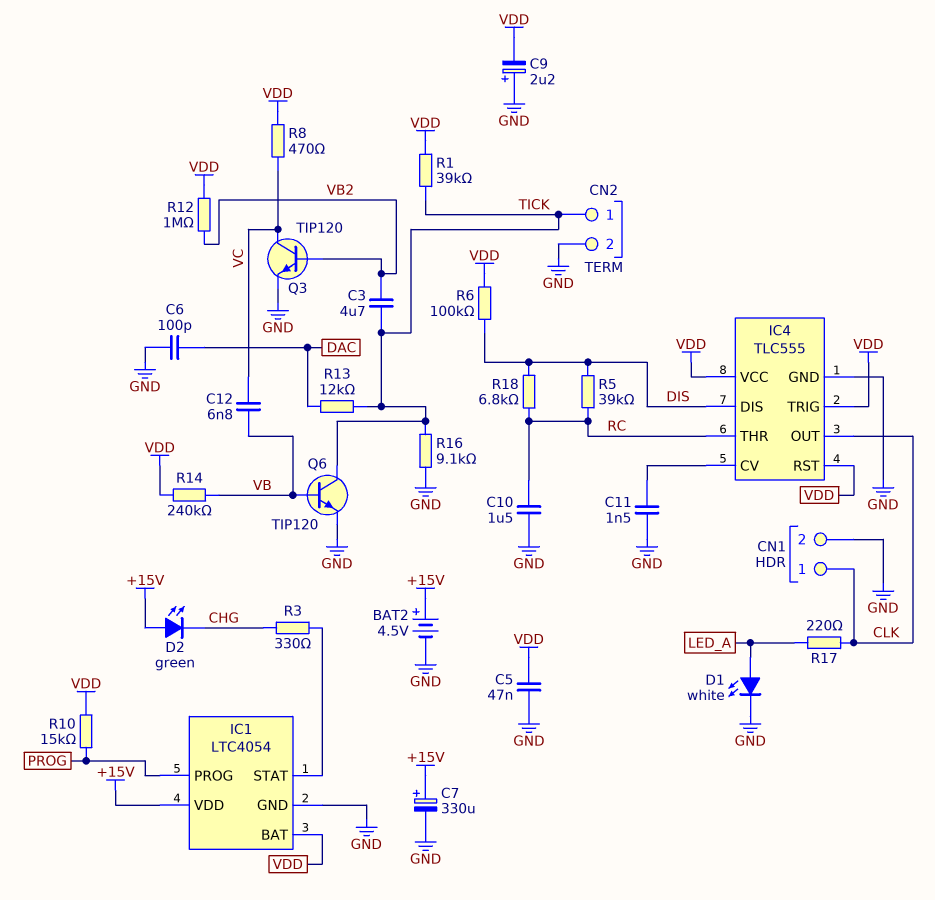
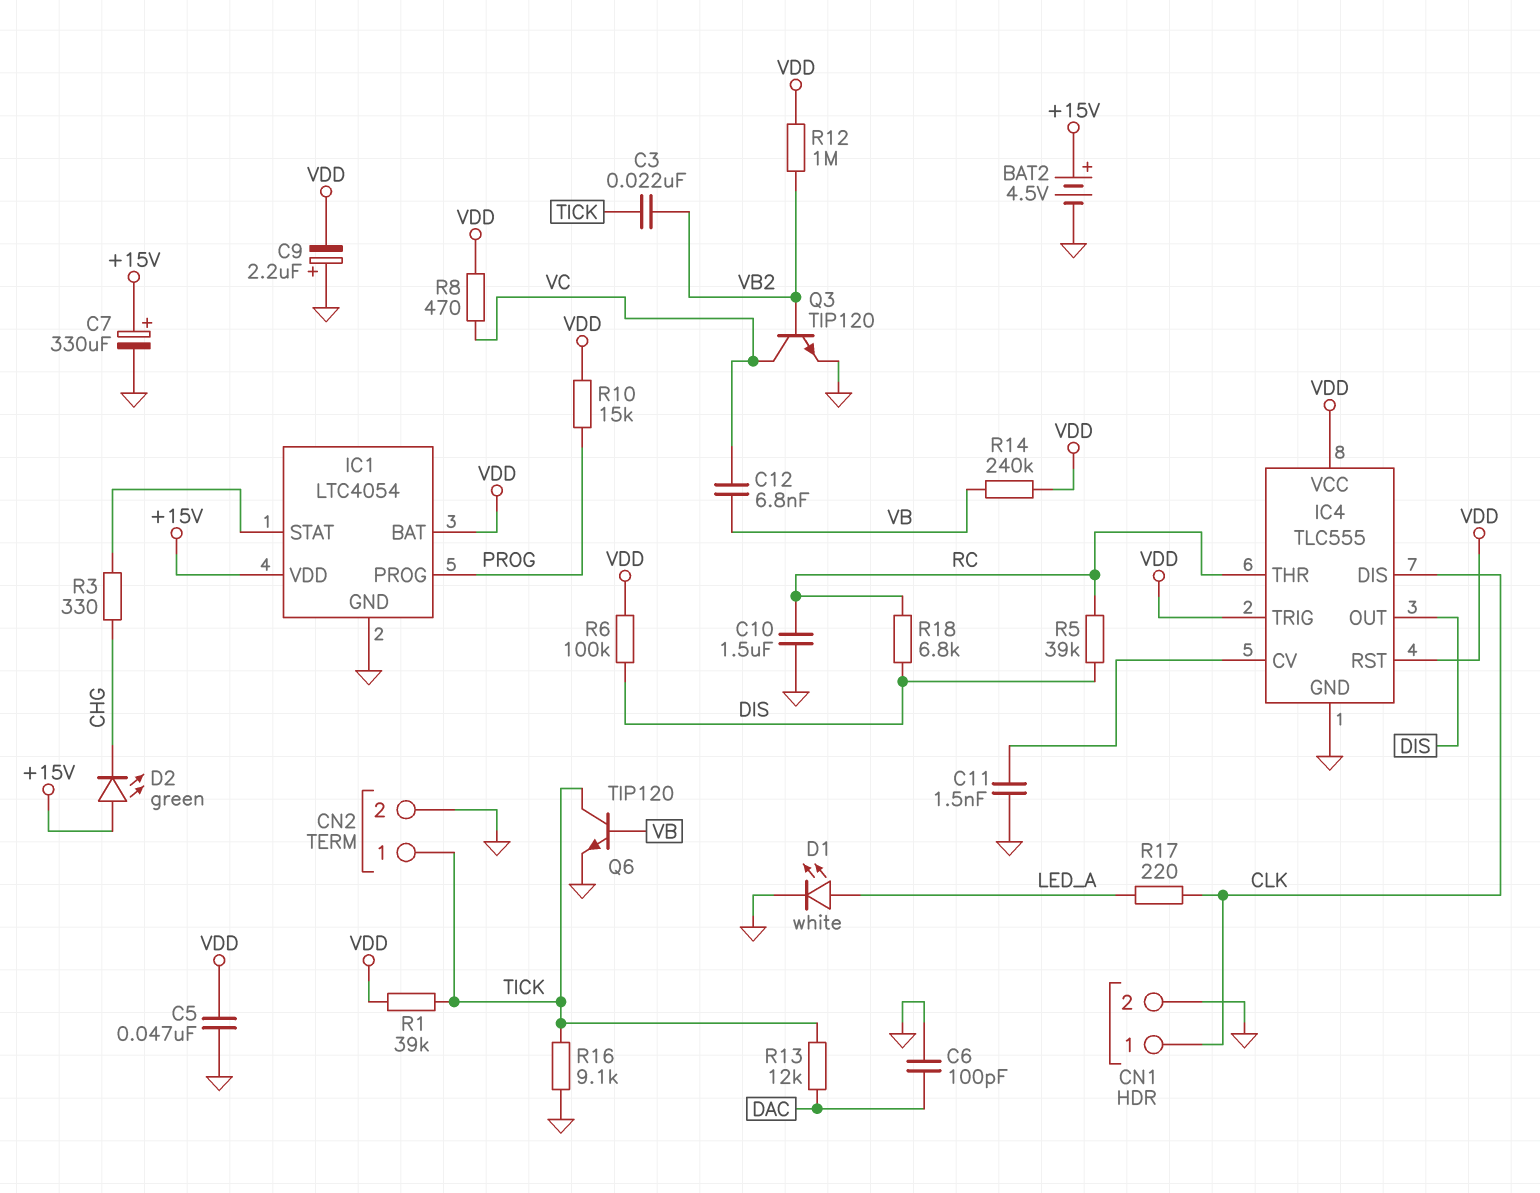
C3: 4.7uF (TICK, VB2) -> 22nF (TICK, VB2)
IC4 pin DIS: DIS -> CLK
IC4 pin OUT: CLK -> DIS

